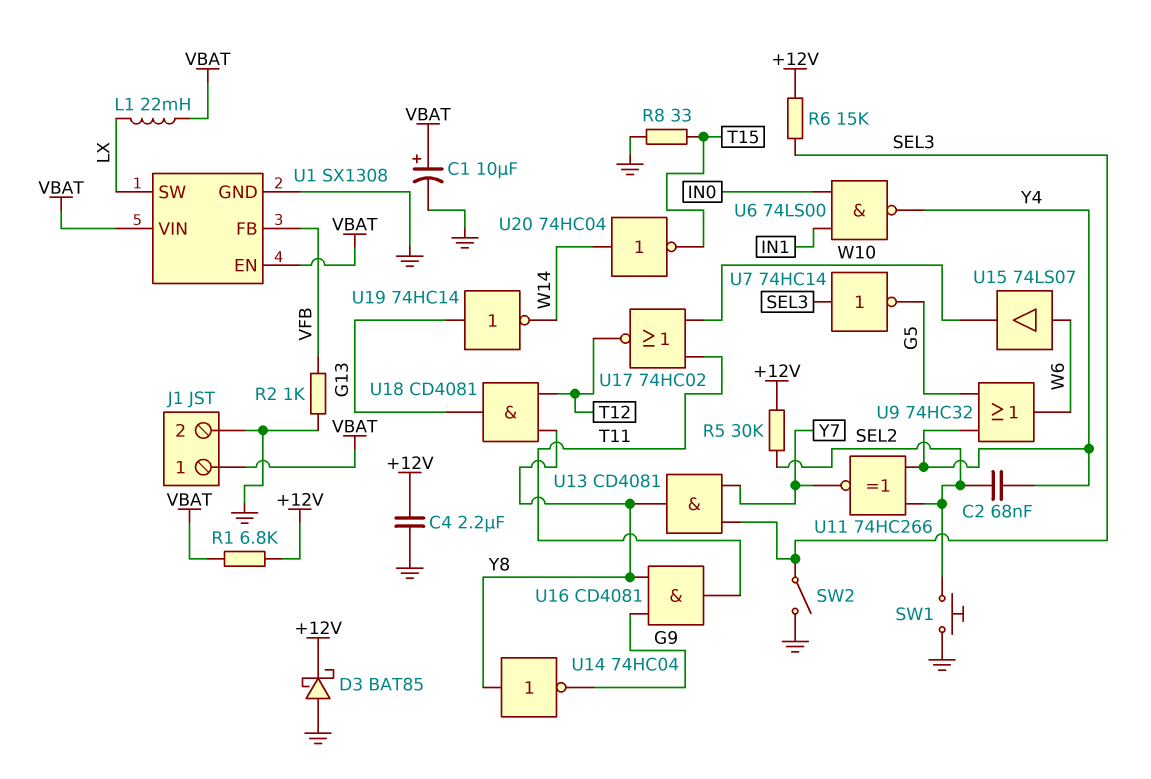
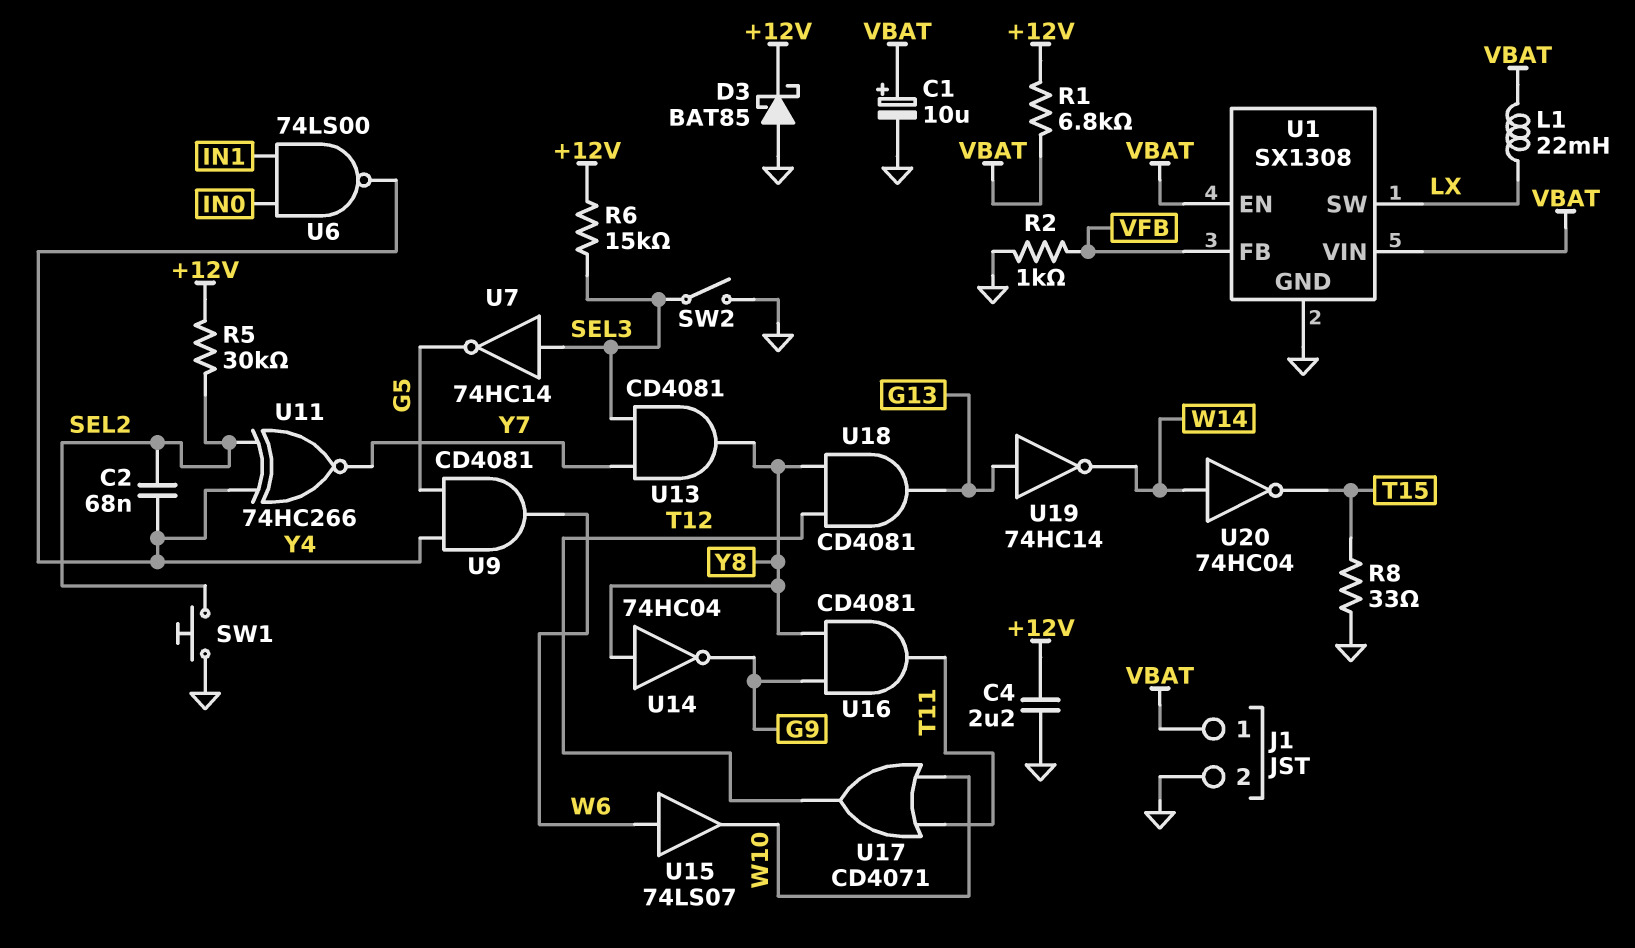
U9: OR 74HC32 (in G5, in Y4, out W6) -> AND CD4081 (in G5, in Y4, out W6)
U17: NOR 74HC02 (in T11, in W10, out T12) -> OR CD4071 (in T11, in W10, out T12)

